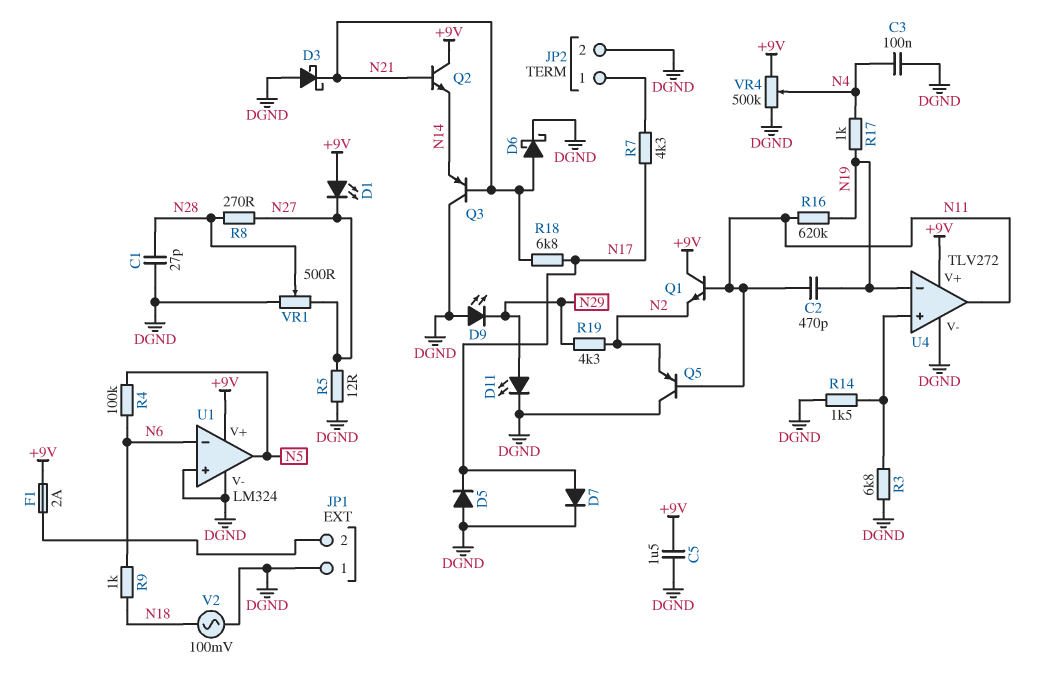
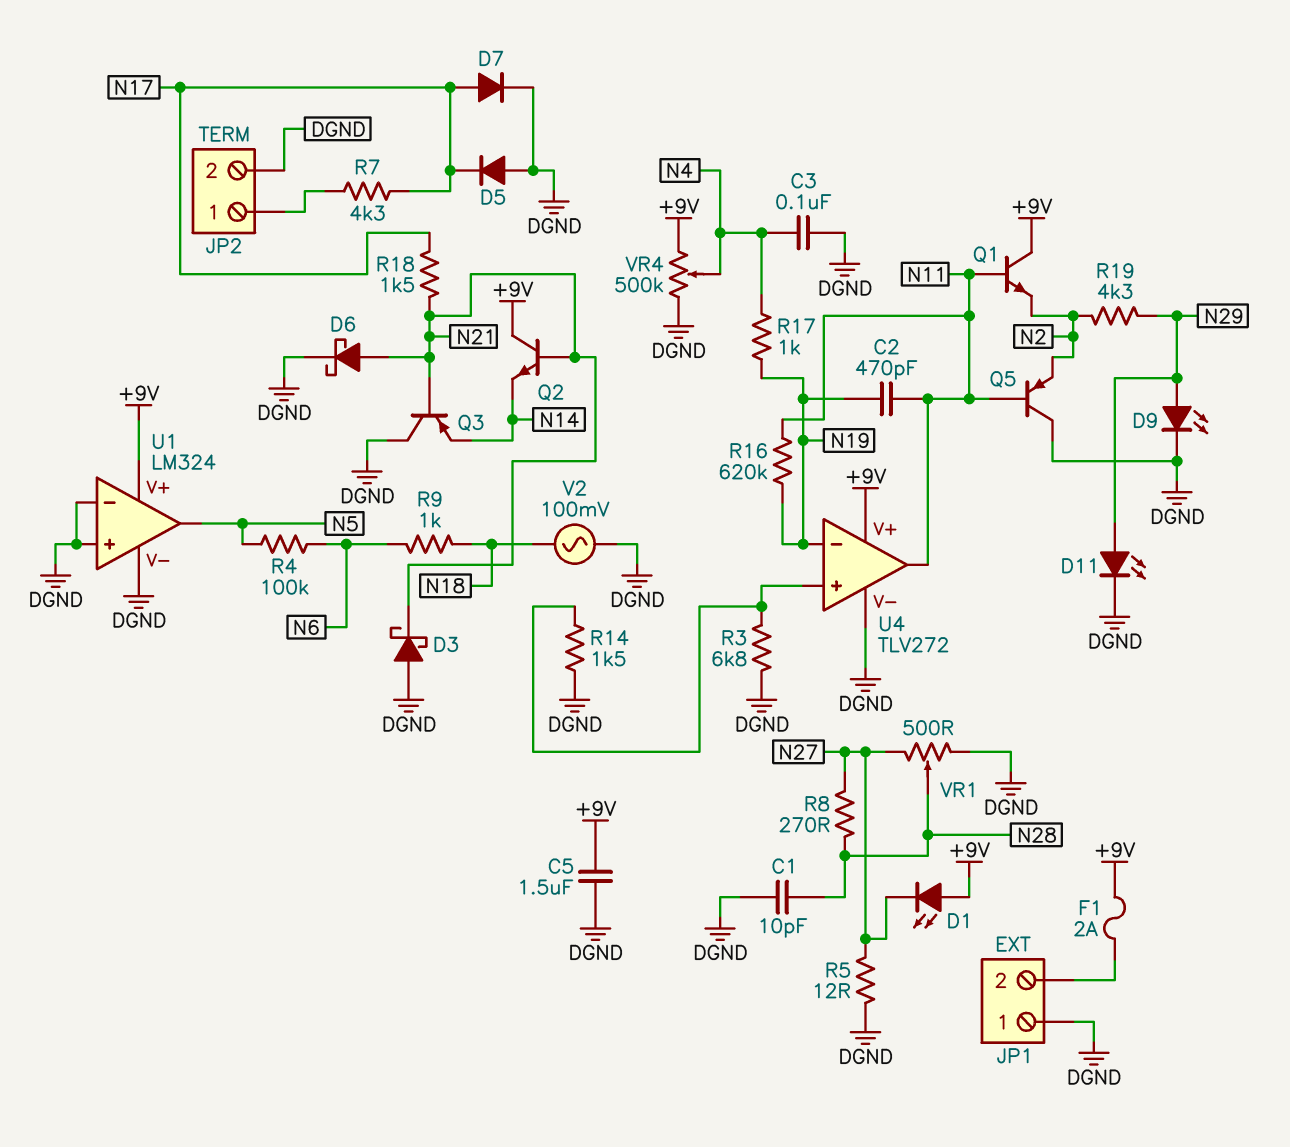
C1: 27pF (DGND, N28) -> 10pF (DGND, N28)
D9: LED (A DGND, K N29) -> LED (A N29, K DGND)
R18: 6.8k (N17, N21) -> 1.5k (N17, N21)
U1 pin in-: N6 -> DGND

